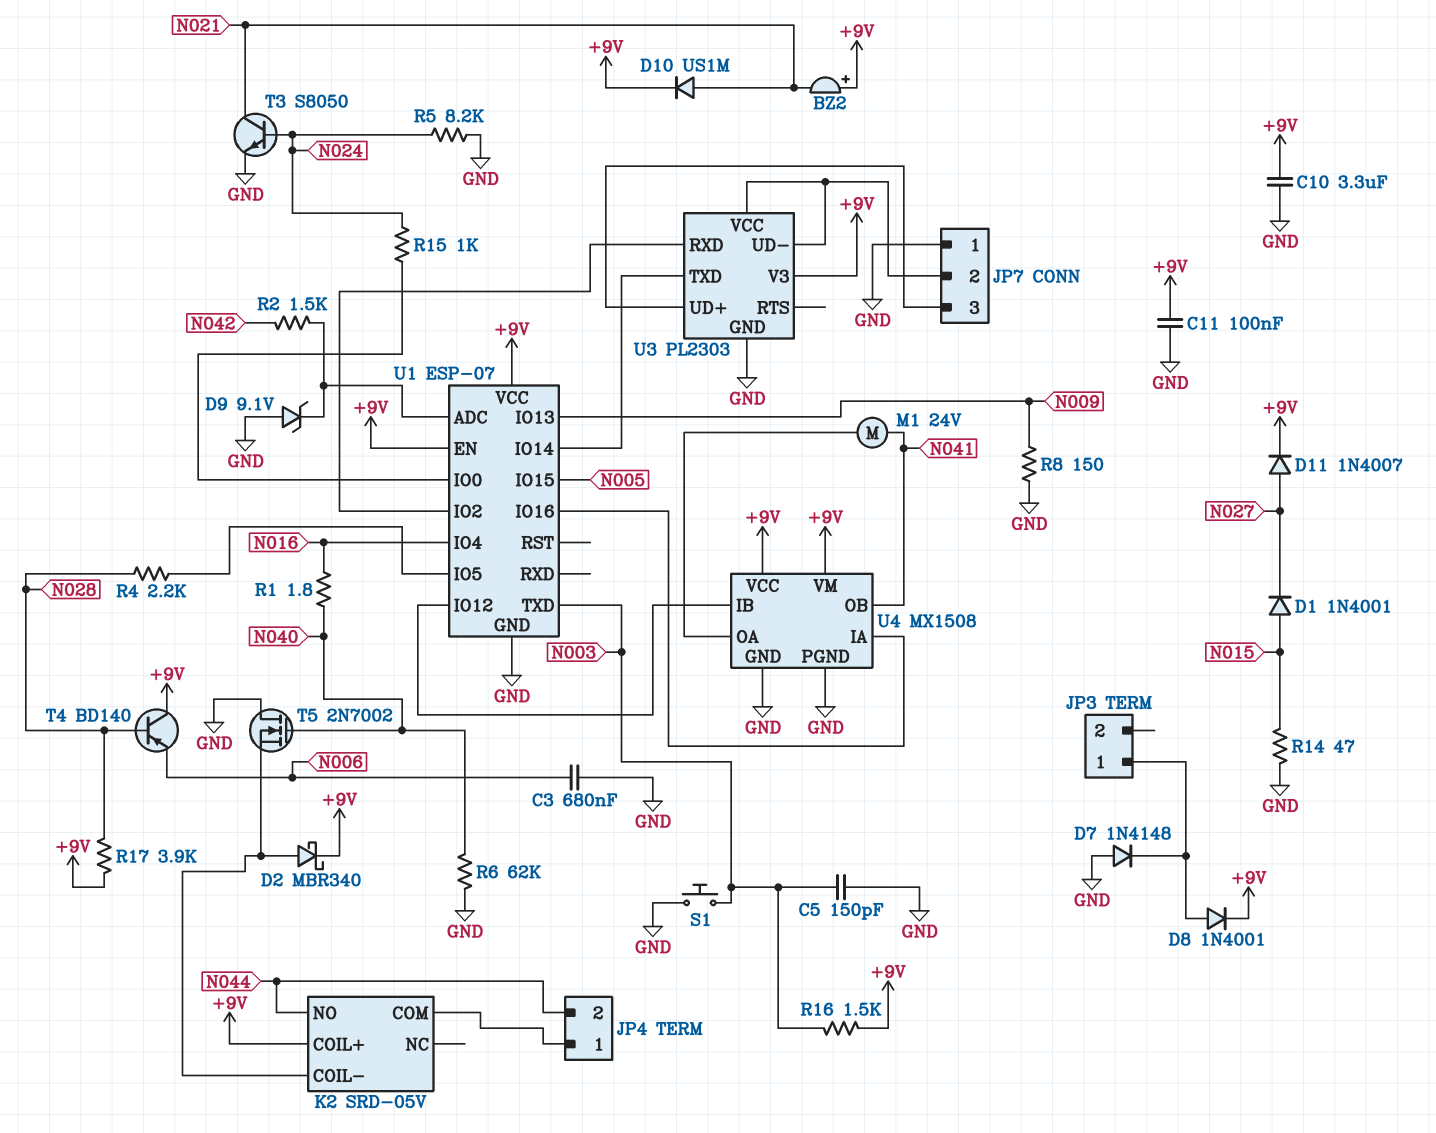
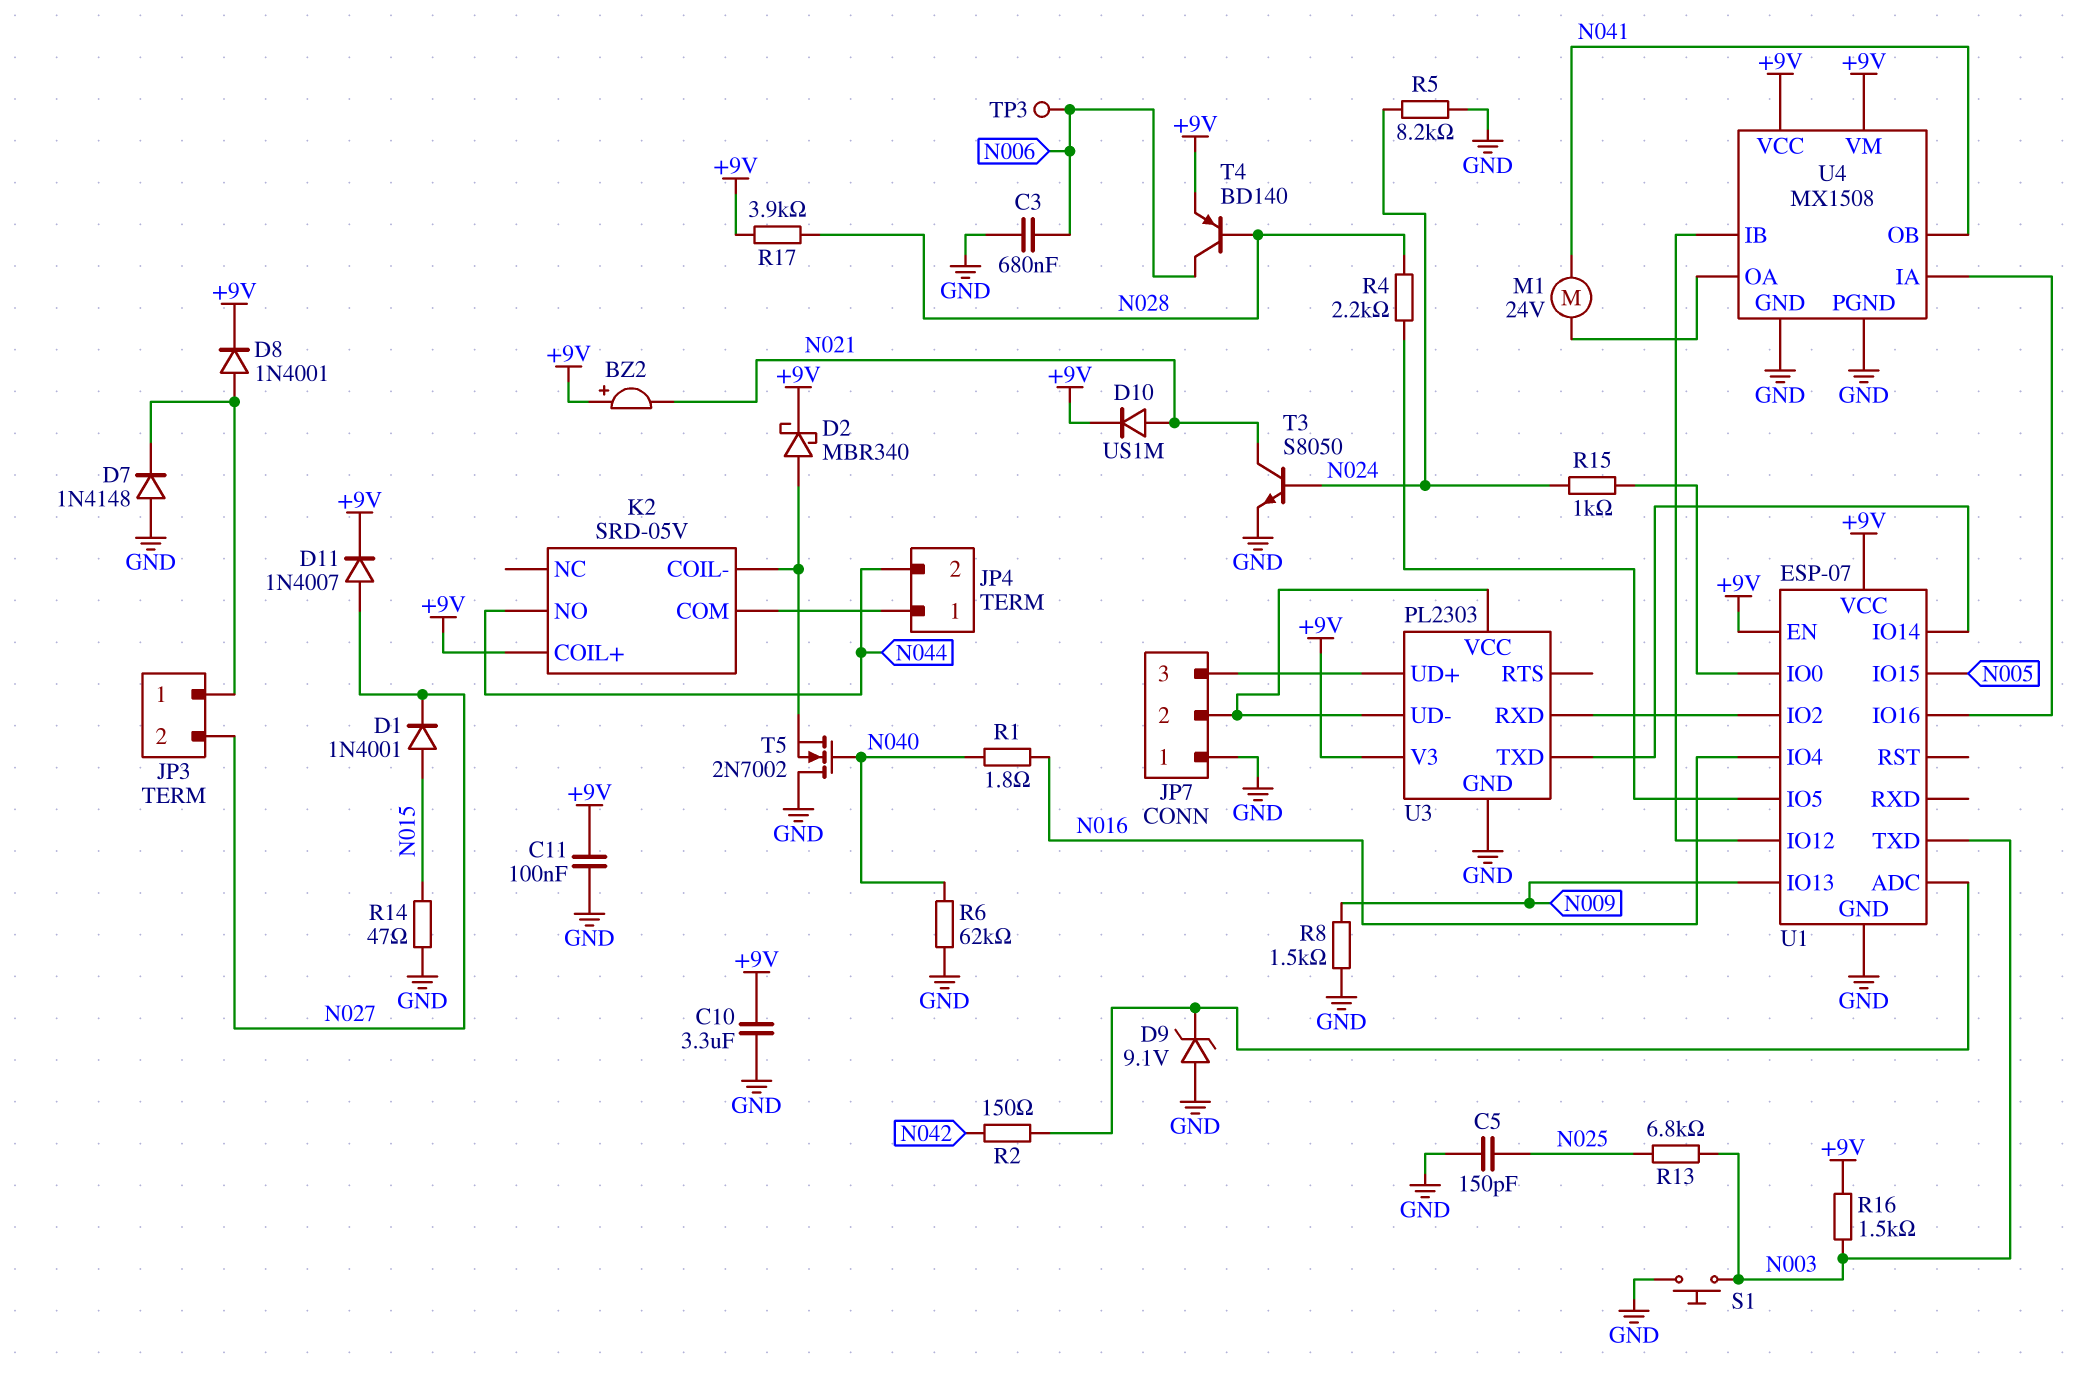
C5: 150pF (GND, N003) -> 150pF (GND, N025)
JP3 pin 2: none -> N027
R2: 1.5k (N042, U1/ADC) -> 150 (N042, U1/ADC)
R8: 150 (GND, N009) -> 1.5k (GND, N009)
R13: none -> 6.8k (N003, N025)
T4: PNP BD140 (B N028, C +9V, E N006) -> PNP BD140 (B N028, C N006, E +9V)
TP3: none -> test point (N006)

